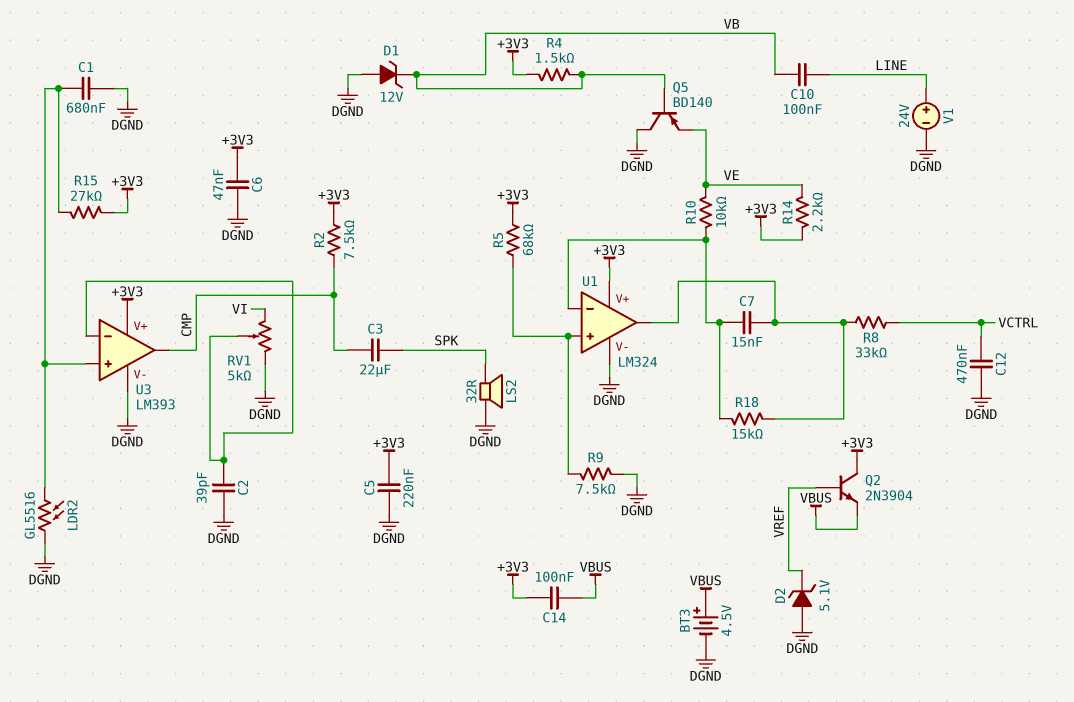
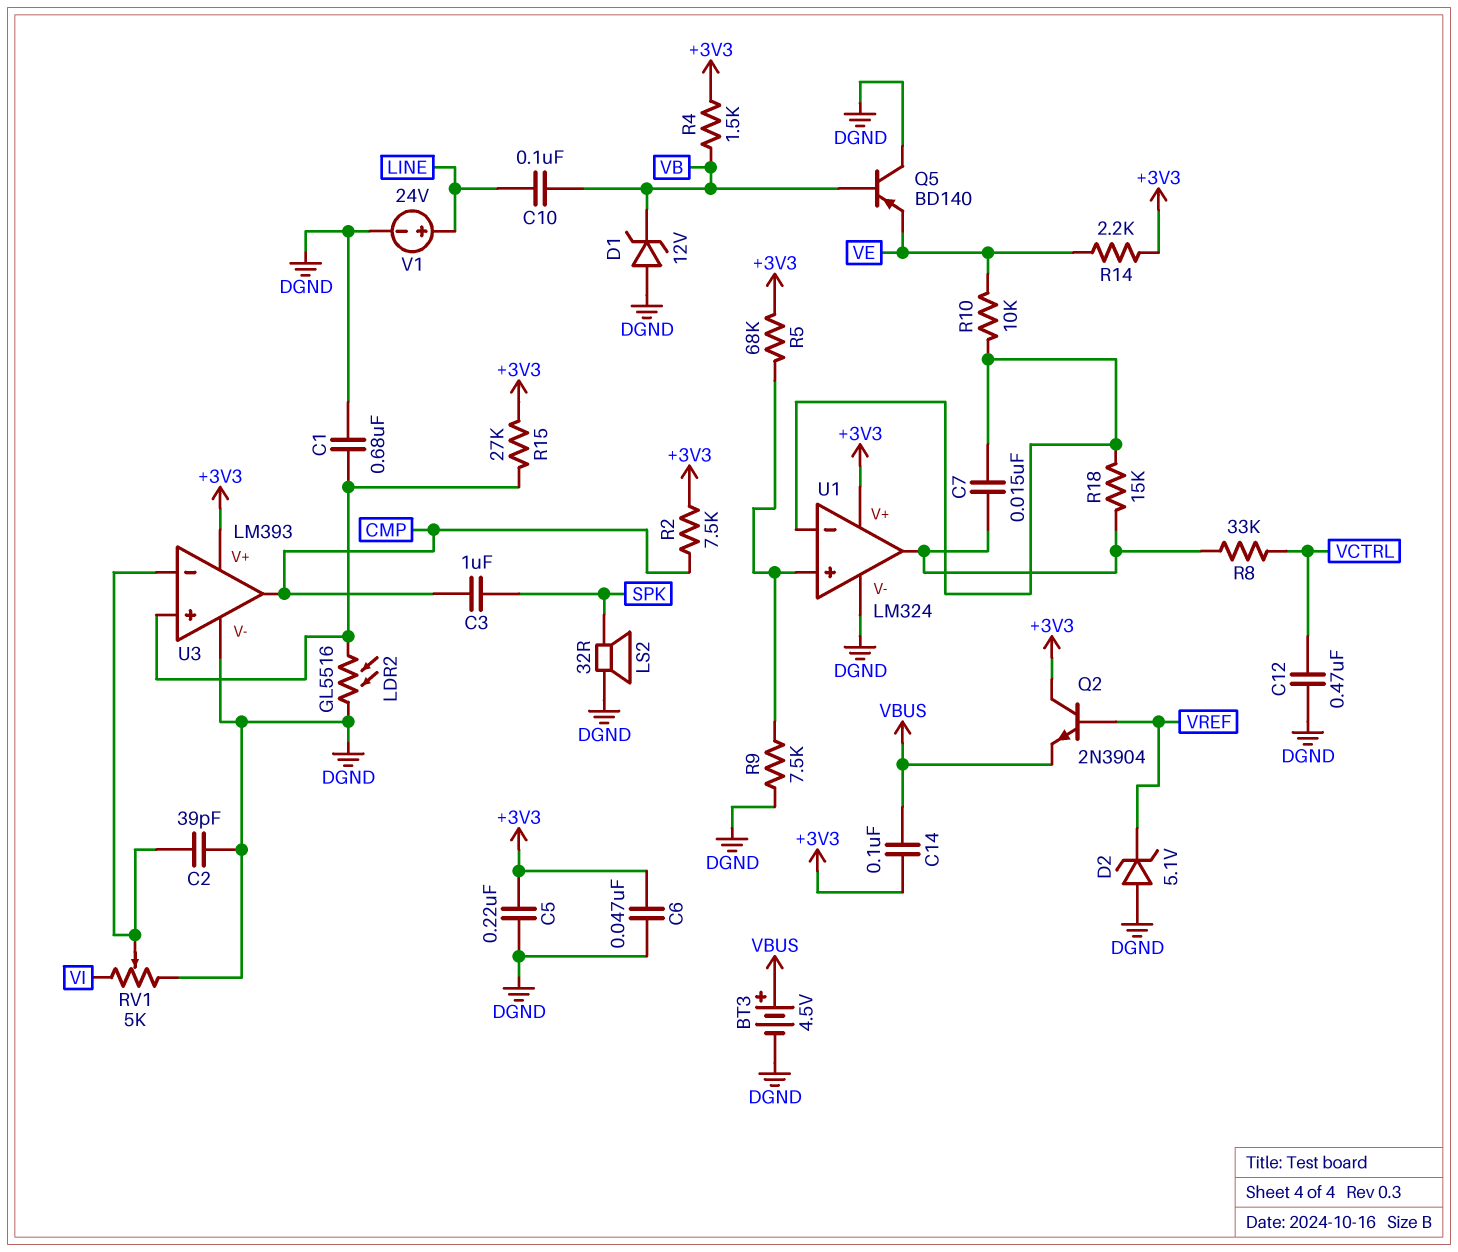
C3: 22uF (CMP, SPK) -> 1uF (CMP, SPK)

